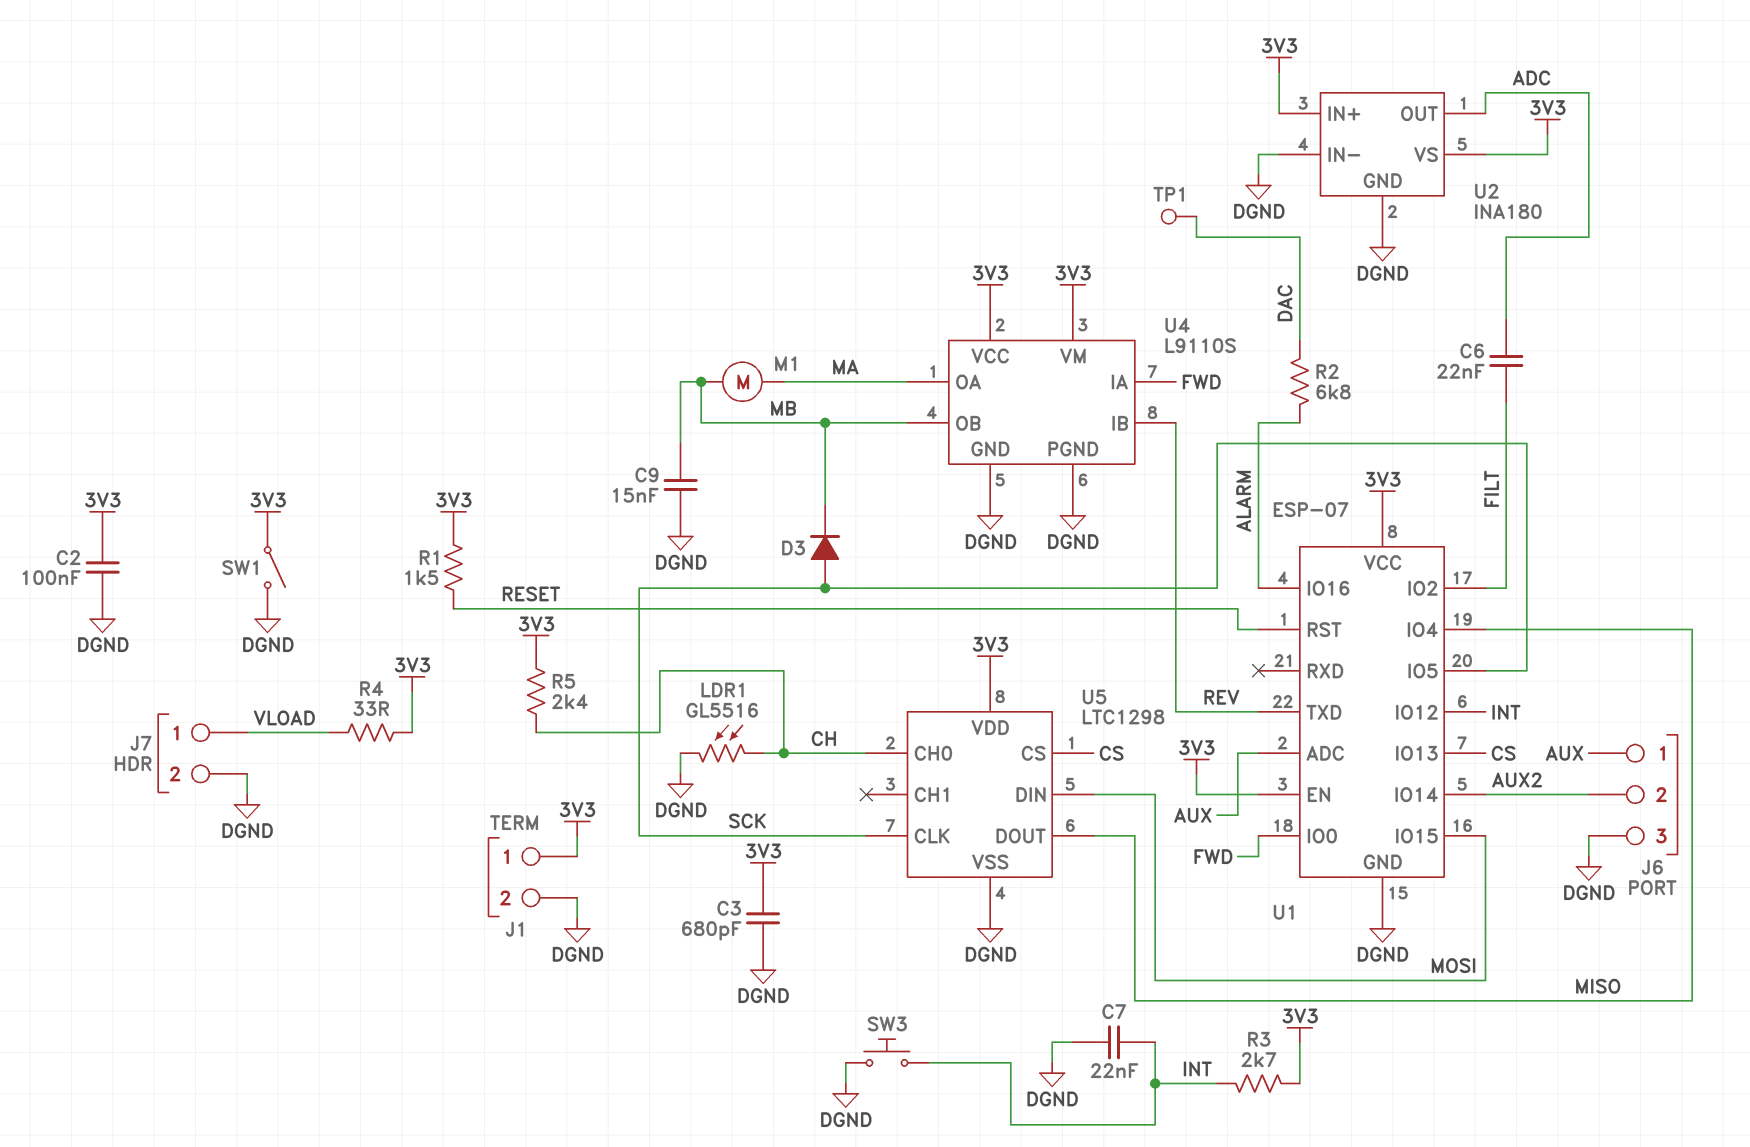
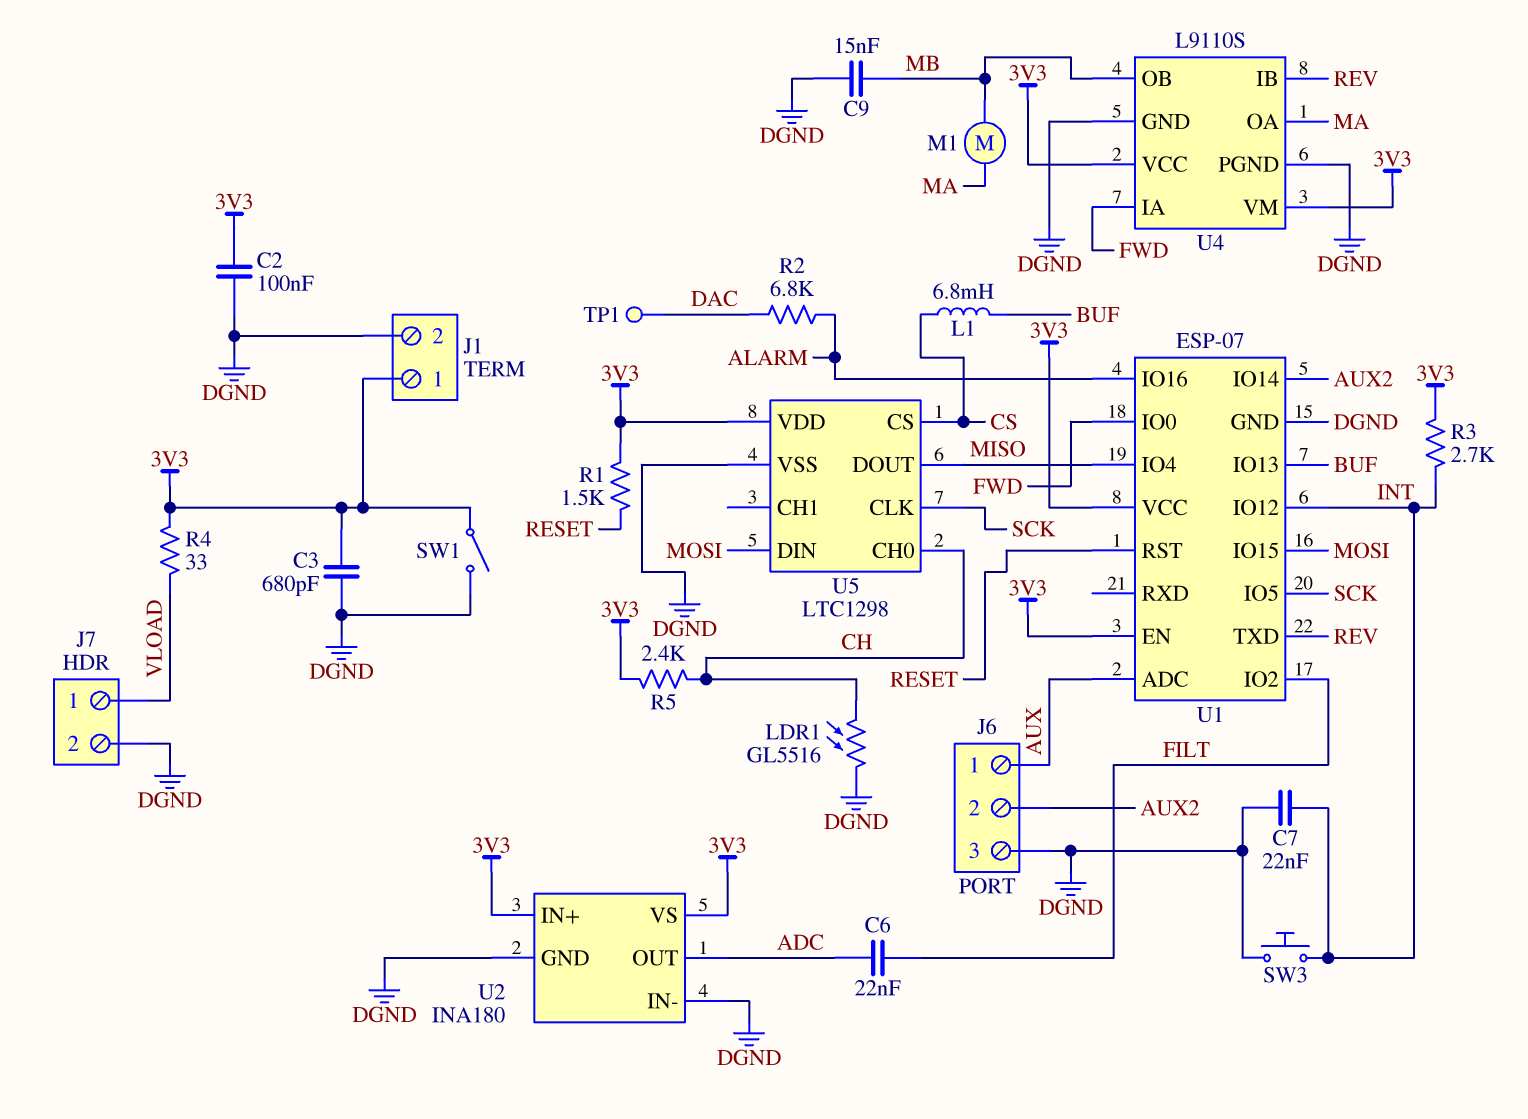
D3: diode (A SCK, K MB) -> none
L1: none -> 6.8mH (BUF, CS)
U1 pin IO13: CS -> BUF

